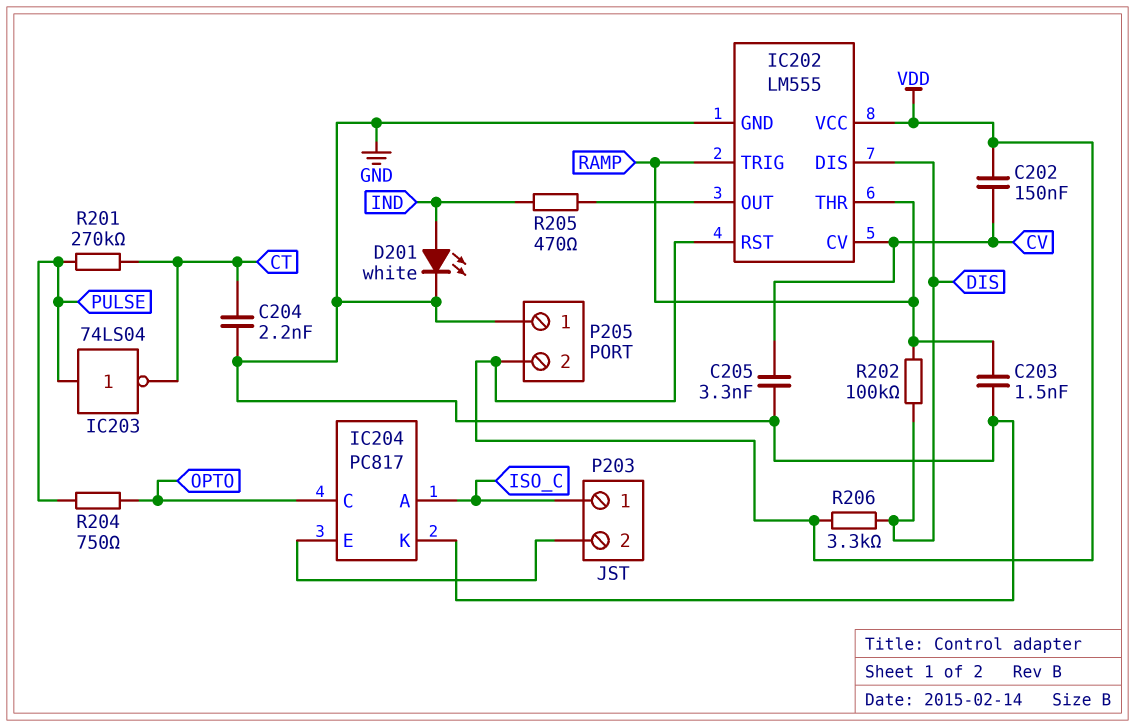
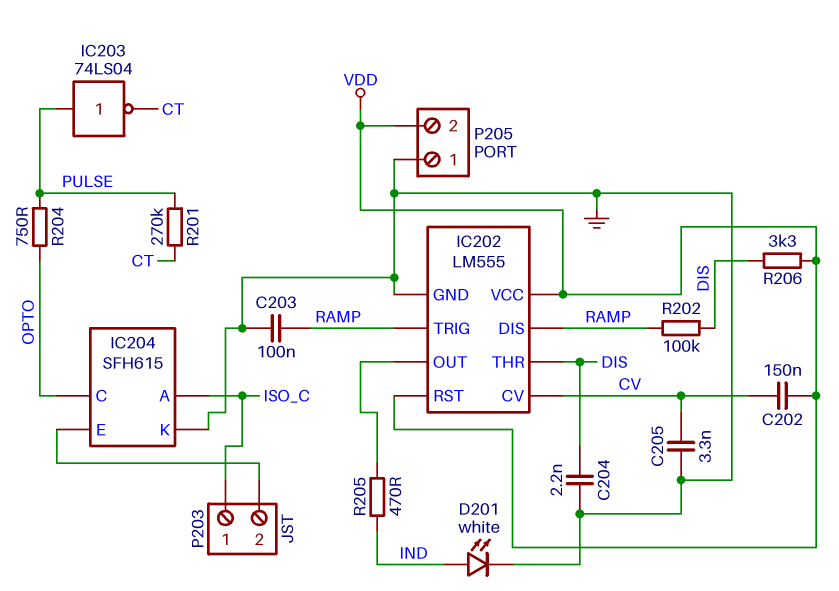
C203: 1.5nF (GND, RAMP) -> 100nF (GND, RAMP)
C204: 2.2nF (CT, GND) -> 2.2nF (DIS, GND)
IC202 pin DIS: DIS -> RAMP
IC202 pin THR: RAMP -> DIS
IC204: PC817 -> SFH615

